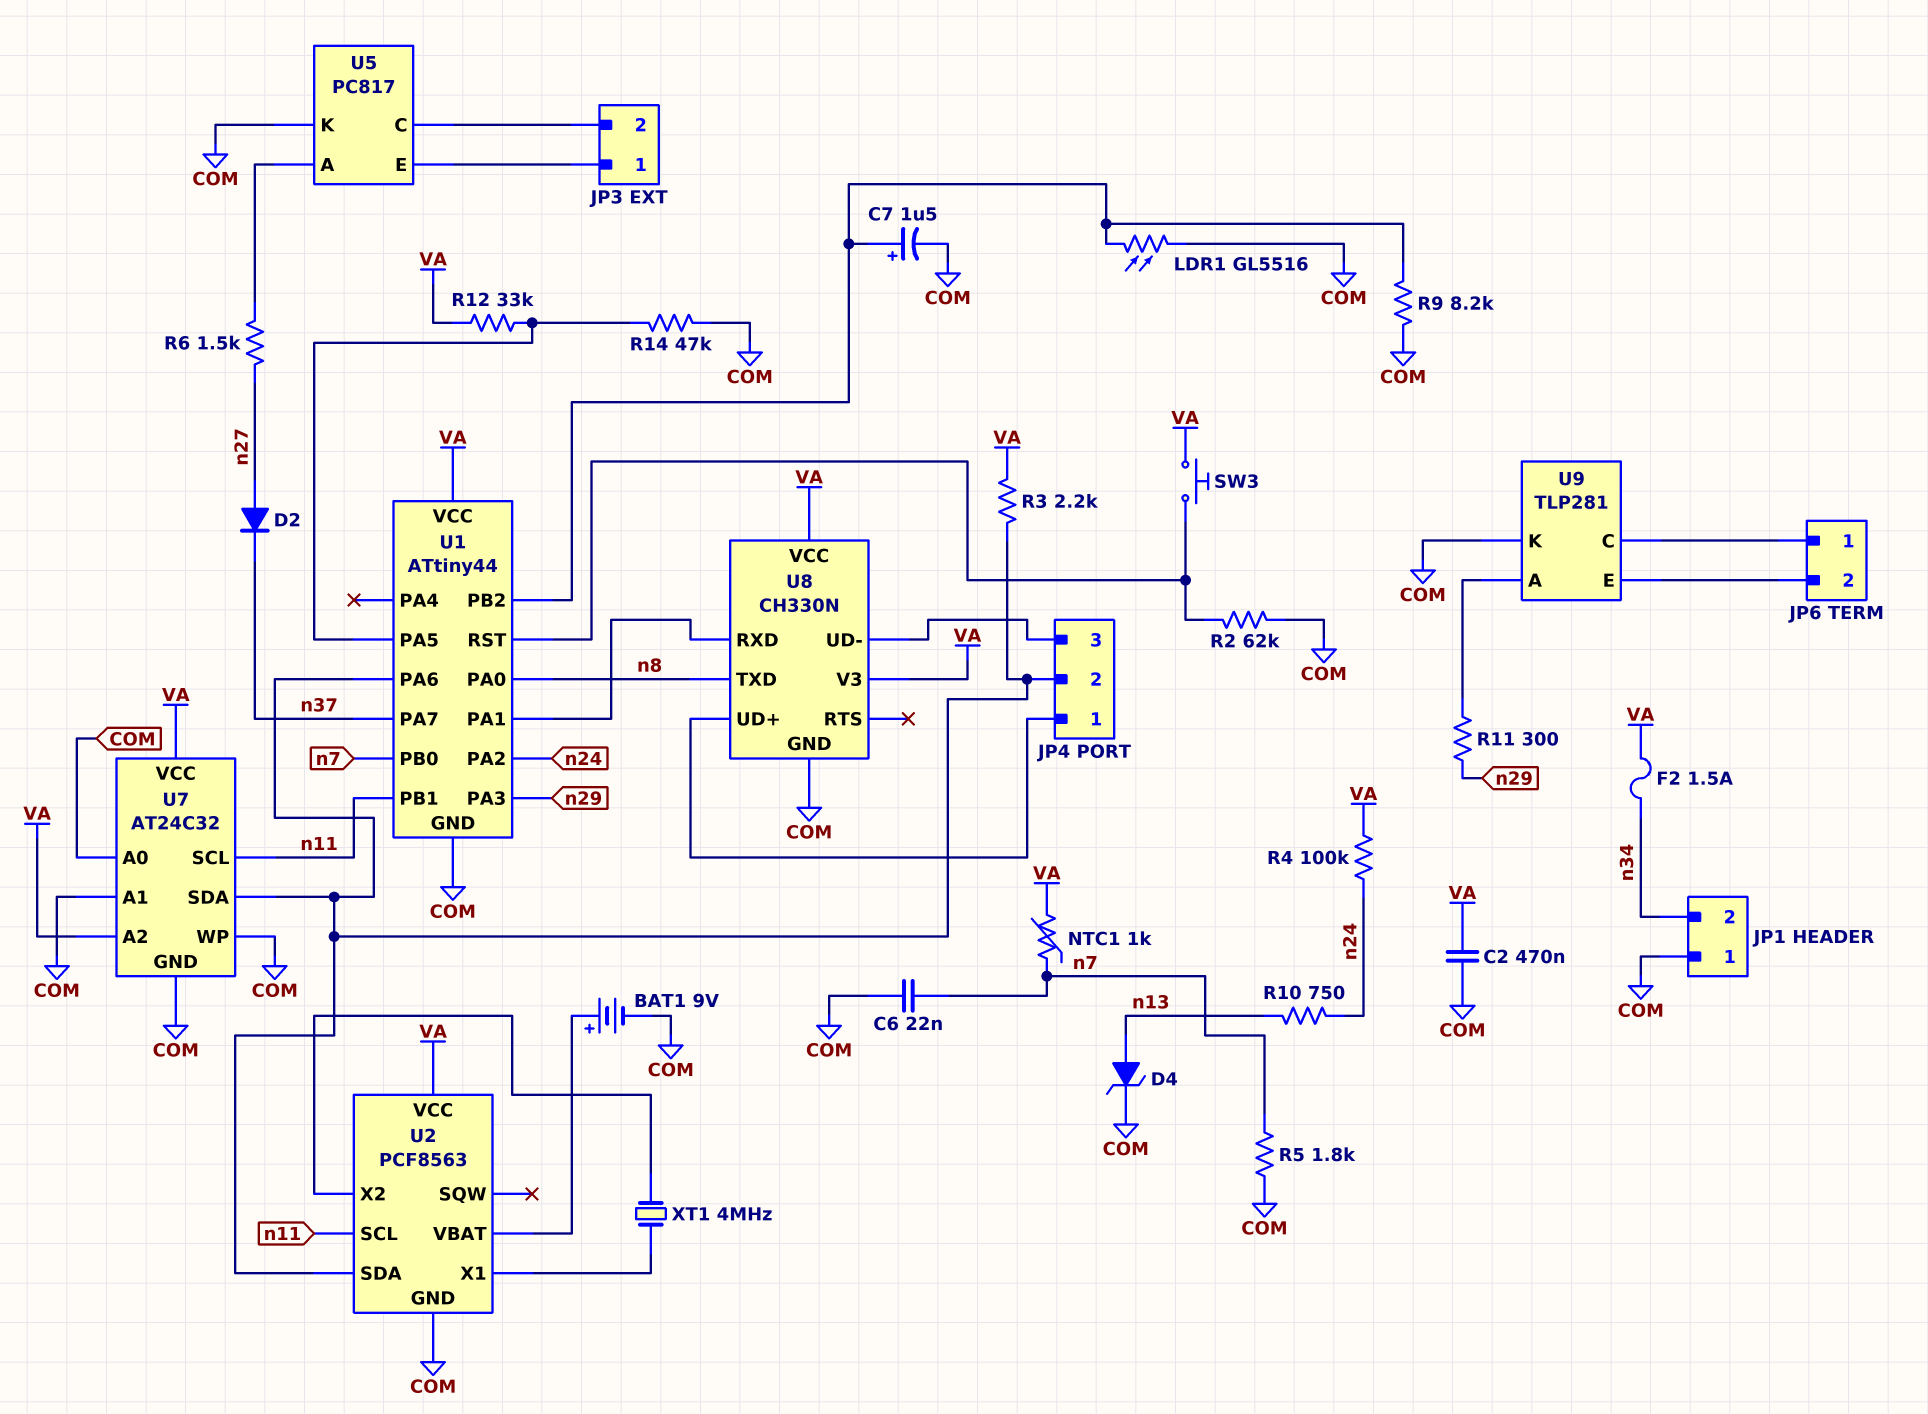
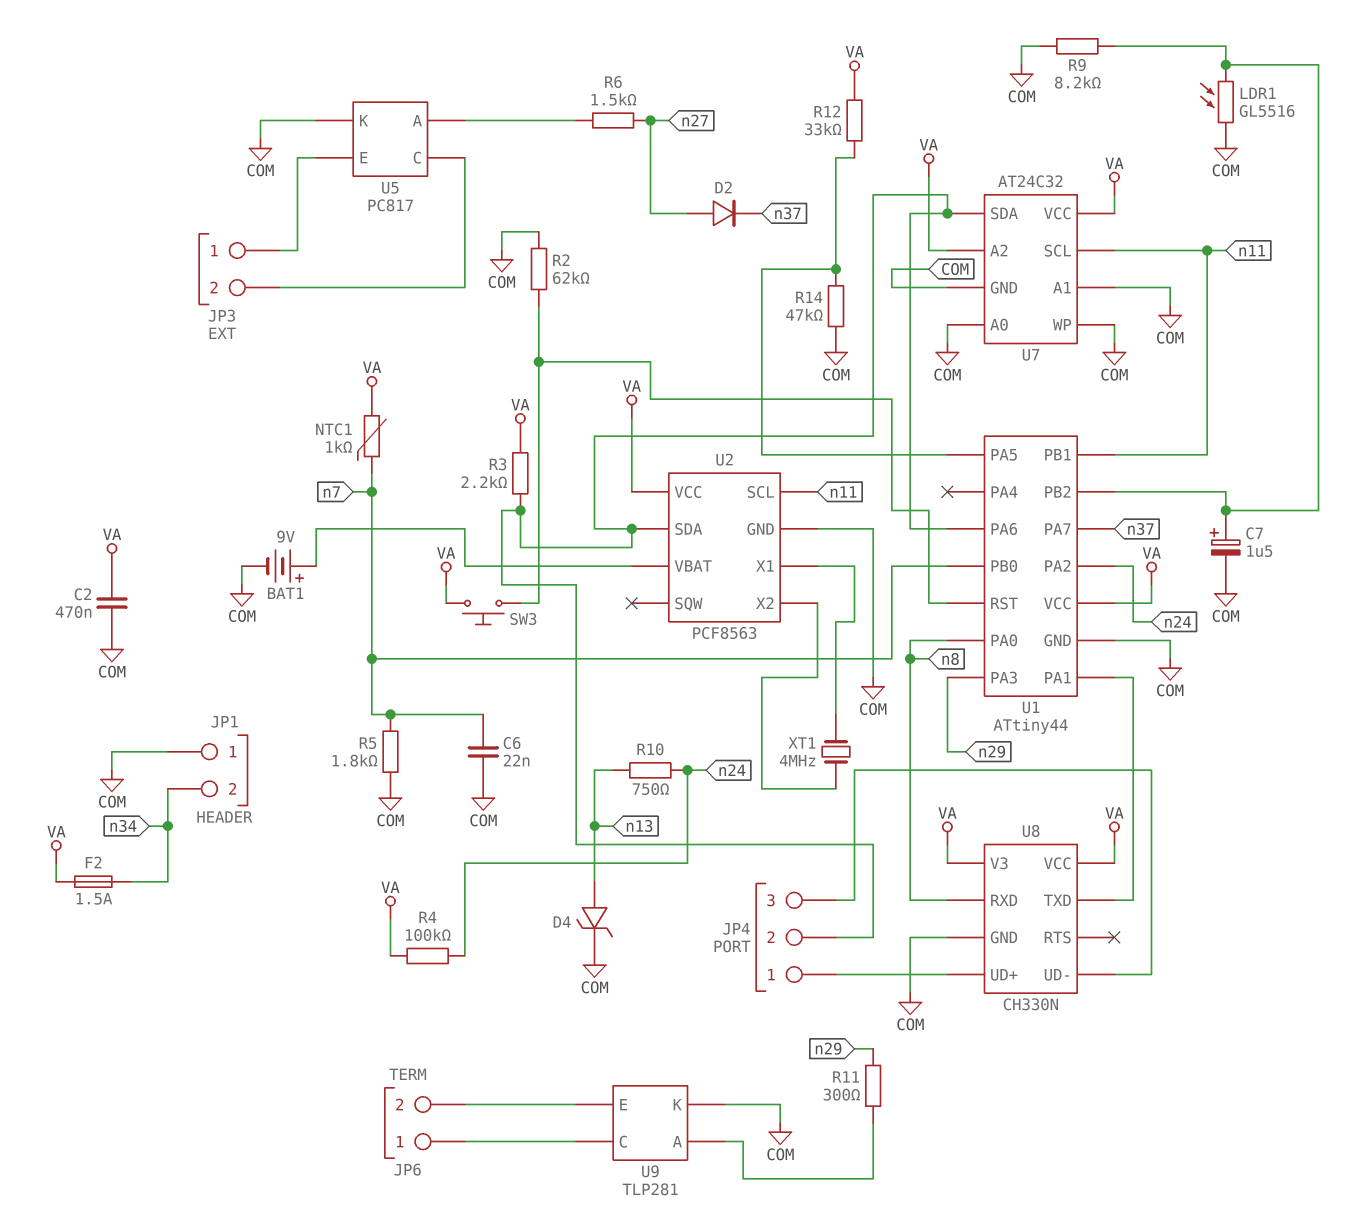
U8 pin RXD: U1/PA1 -> n8
U8 pin TXD: n8 -> U1/PA1

